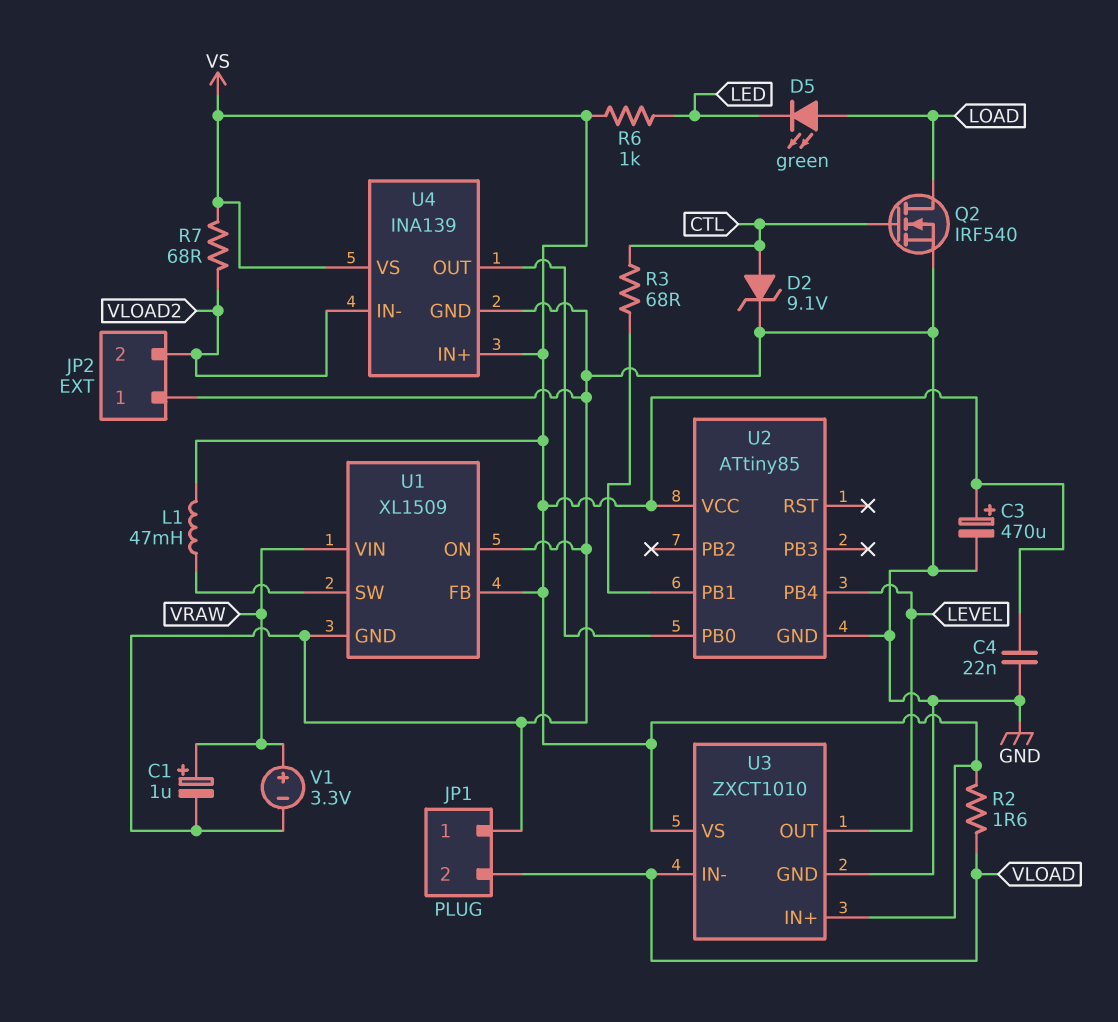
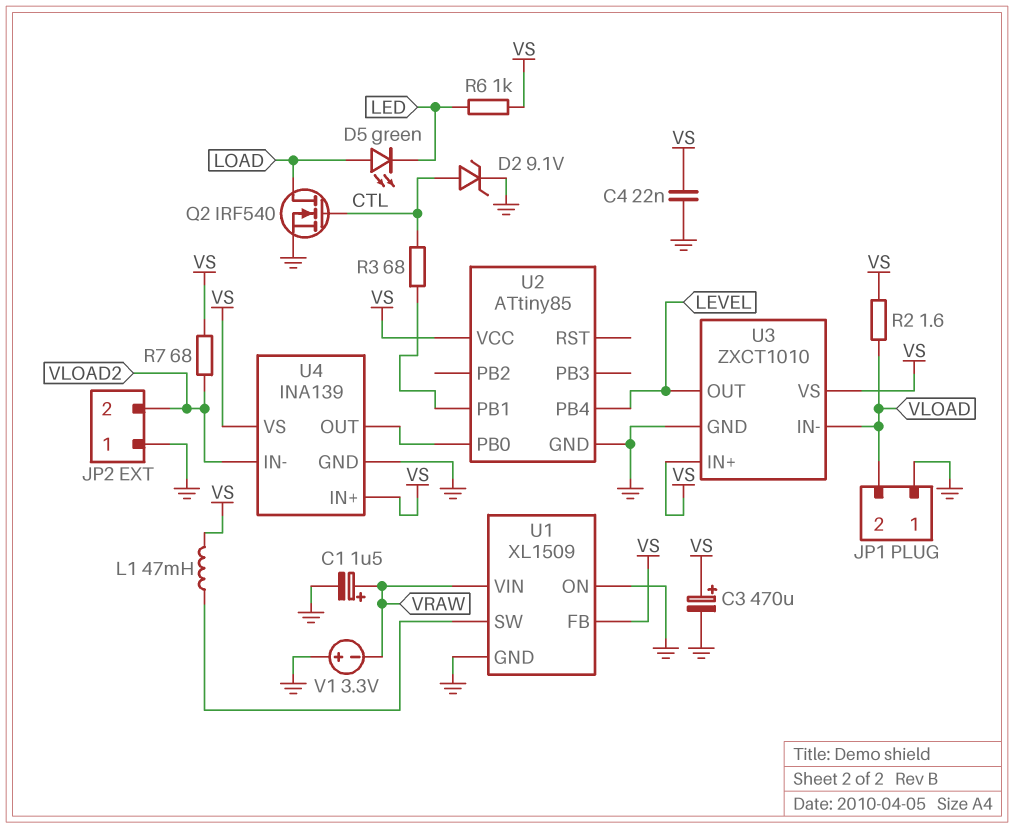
C1: 1uF (plus VRAW, minus GND) -> 1.5uF (plus VRAW, minus GND)
V1: 3.3V (plus VRAW, minus GND) -> 3.3V (plus GND, minus VRAW)

